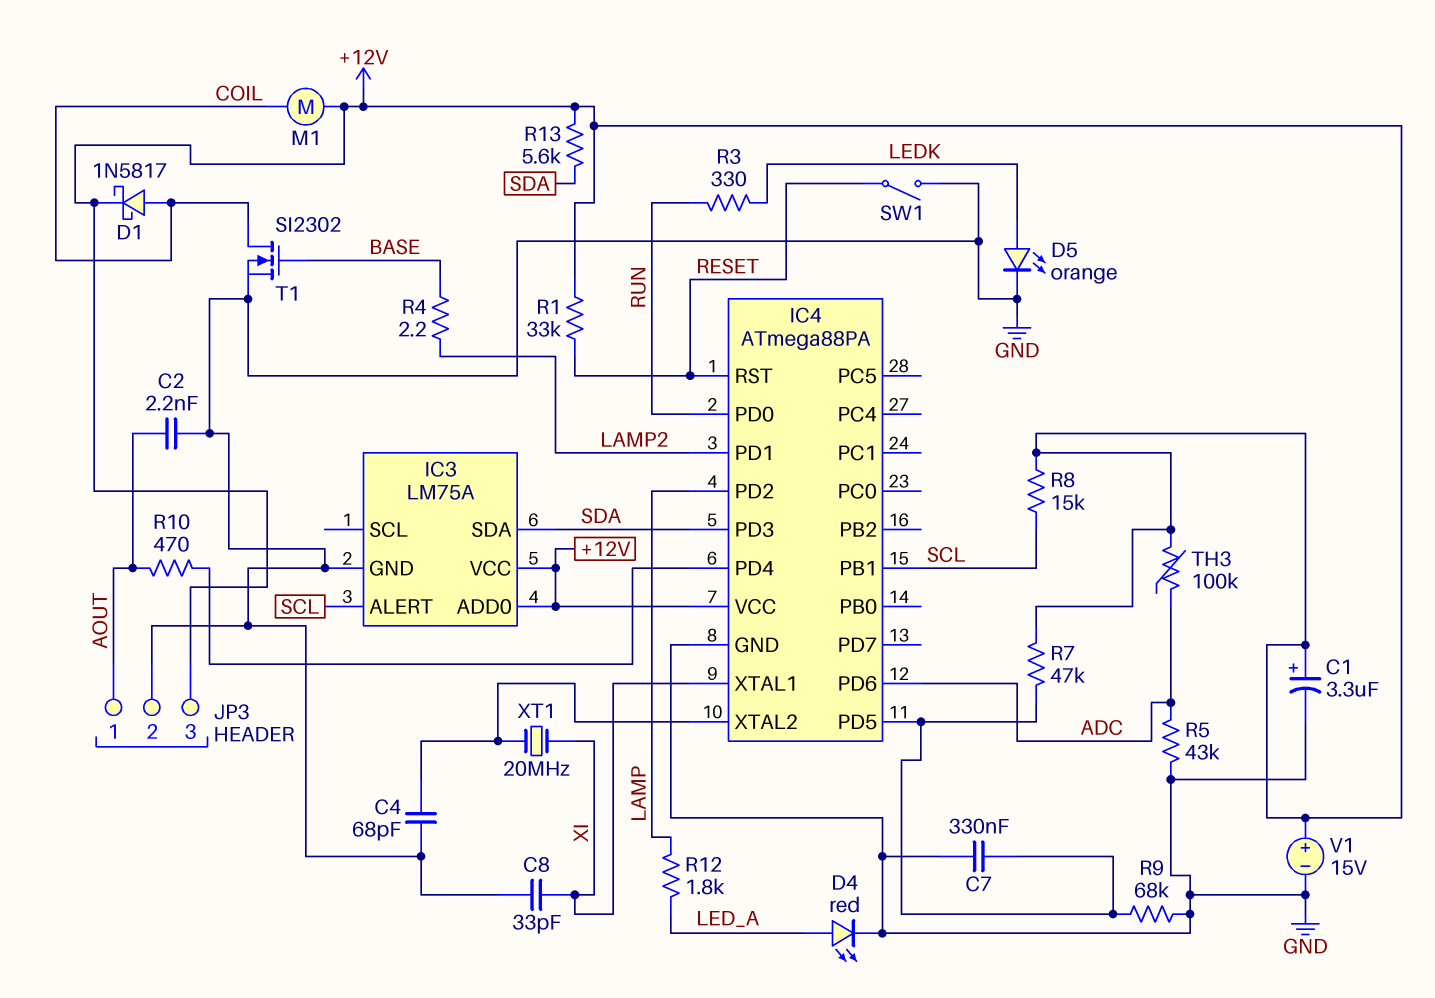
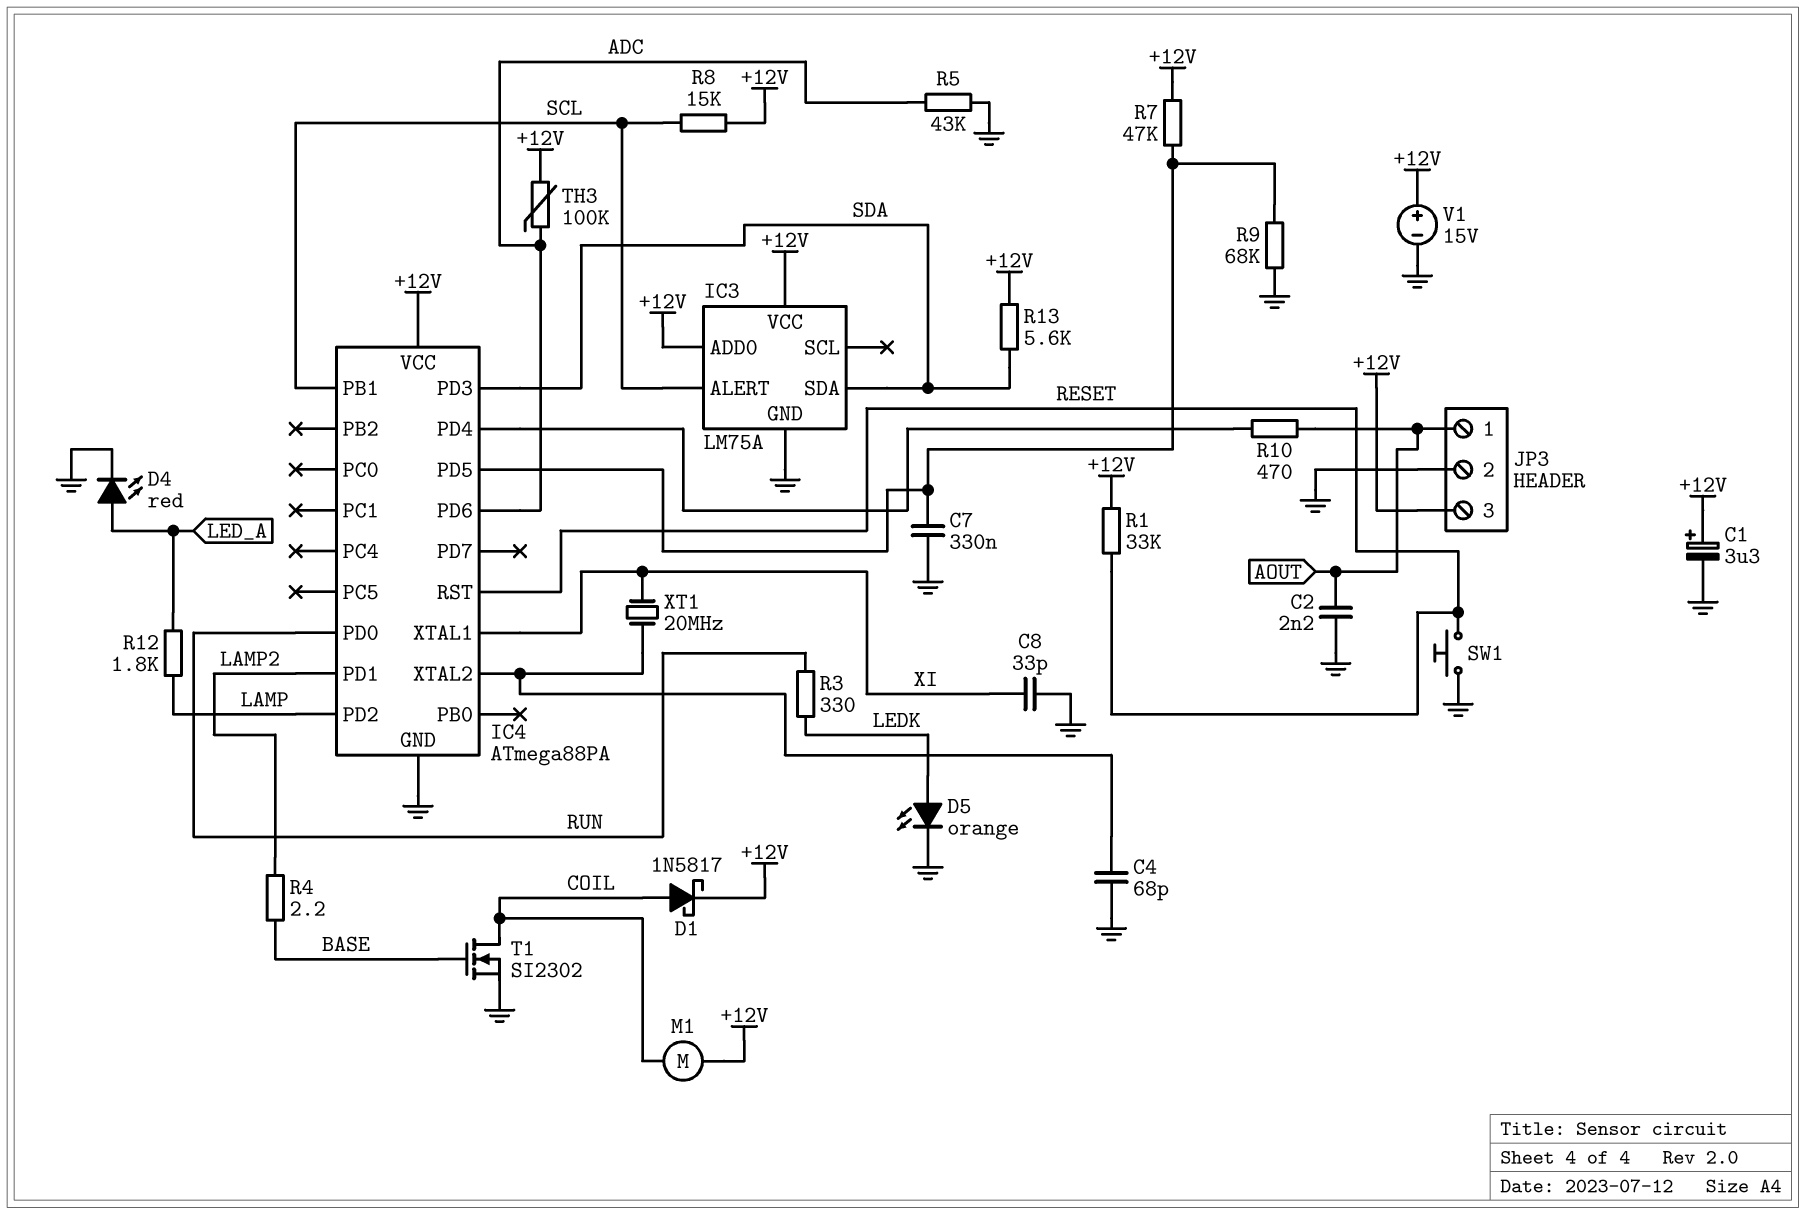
SW1: switch (GND, RESET) -> button (GND, RESET)

